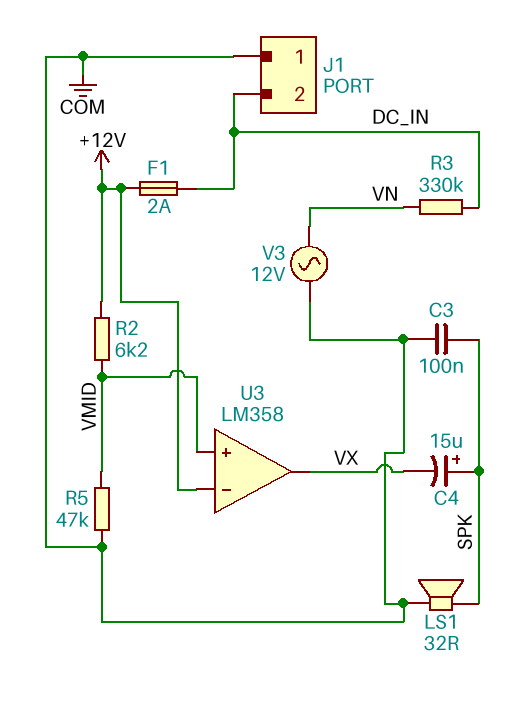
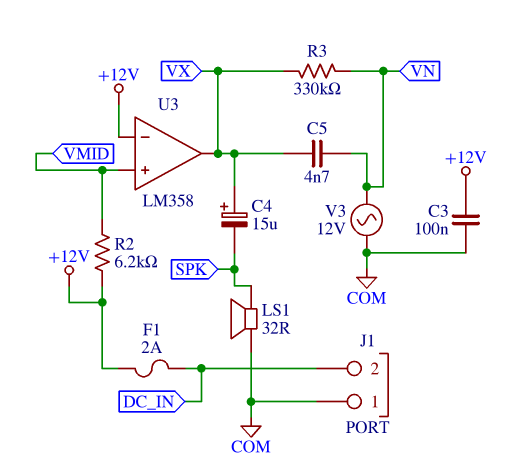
C3: 100nF (COM, SPK) -> 100nF (+12V, COM)
C4: 15uF (plus SPK, minus VX) -> 15uF (plus VX, minus SPK)
C5: none -> 4.7nF (VN, VX)
R3: 330k (DC_IN, VN) -> 330k (VN, VX)
R5: 47k (COM, VMID) -> none

